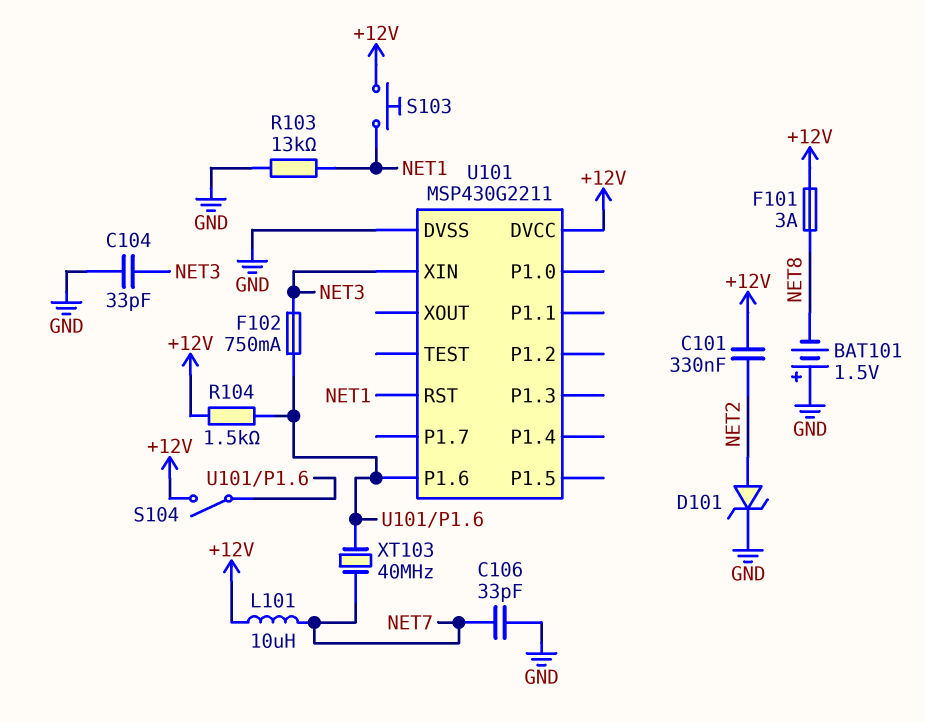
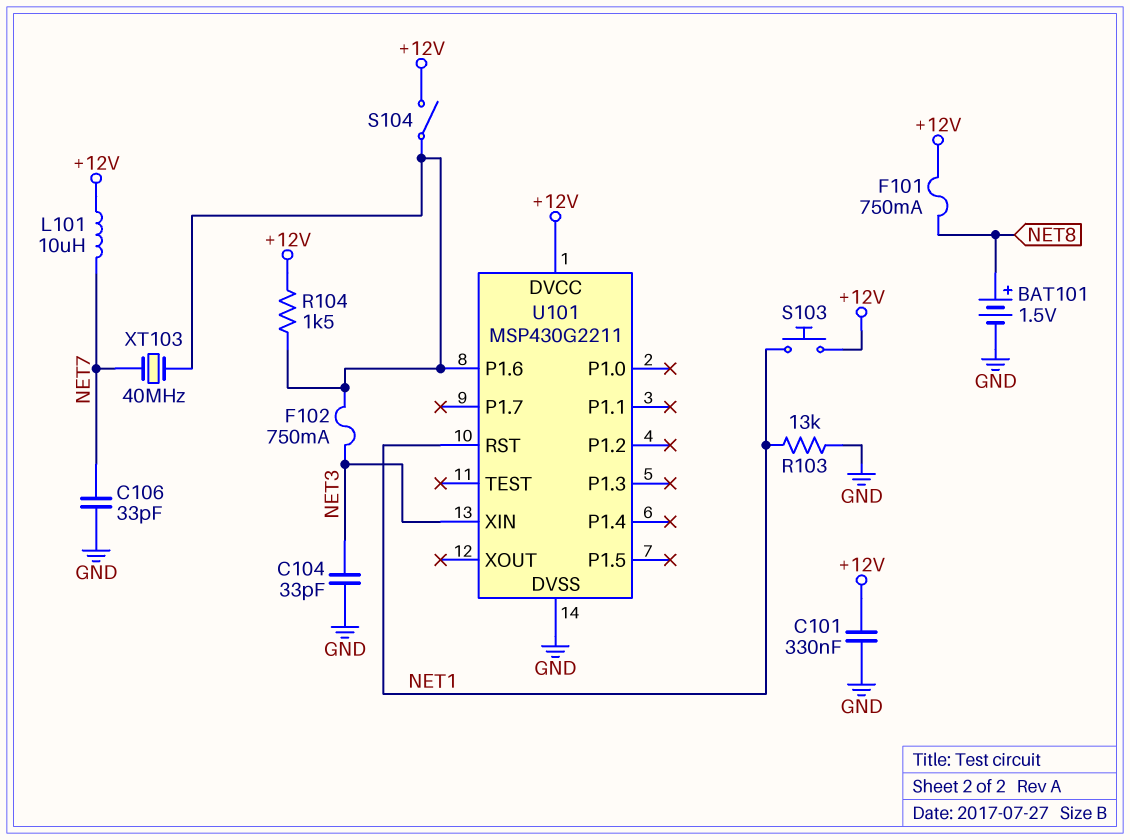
BAT101: 1.5V (plus GND, minus NET8) -> 1.5V (plus NET8, minus GND)
C101: 330nF (+12V, NET2) -> 330nF (+12V, GND)
D101: zener (A NET2, K GND) -> none
F101: 3A (+12V, NET8) -> 750mA (+12V, NET8)

